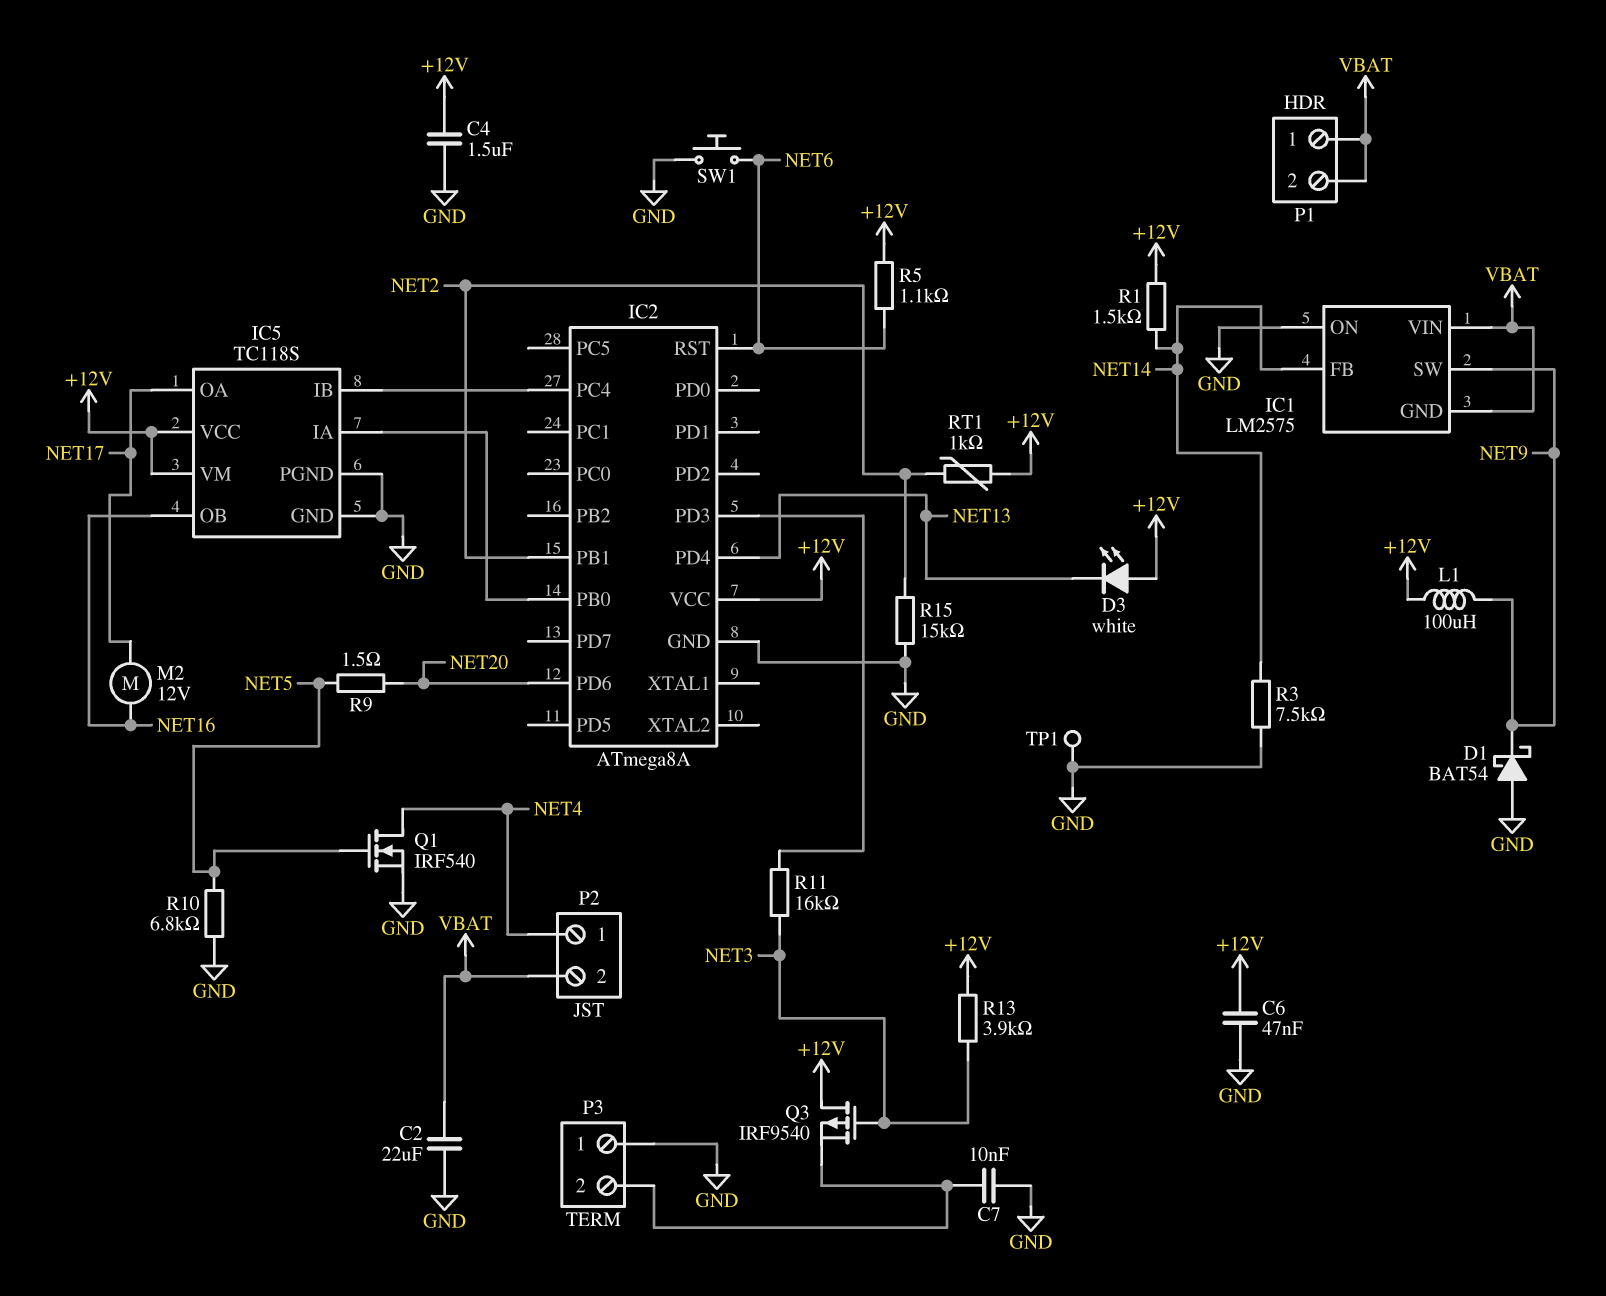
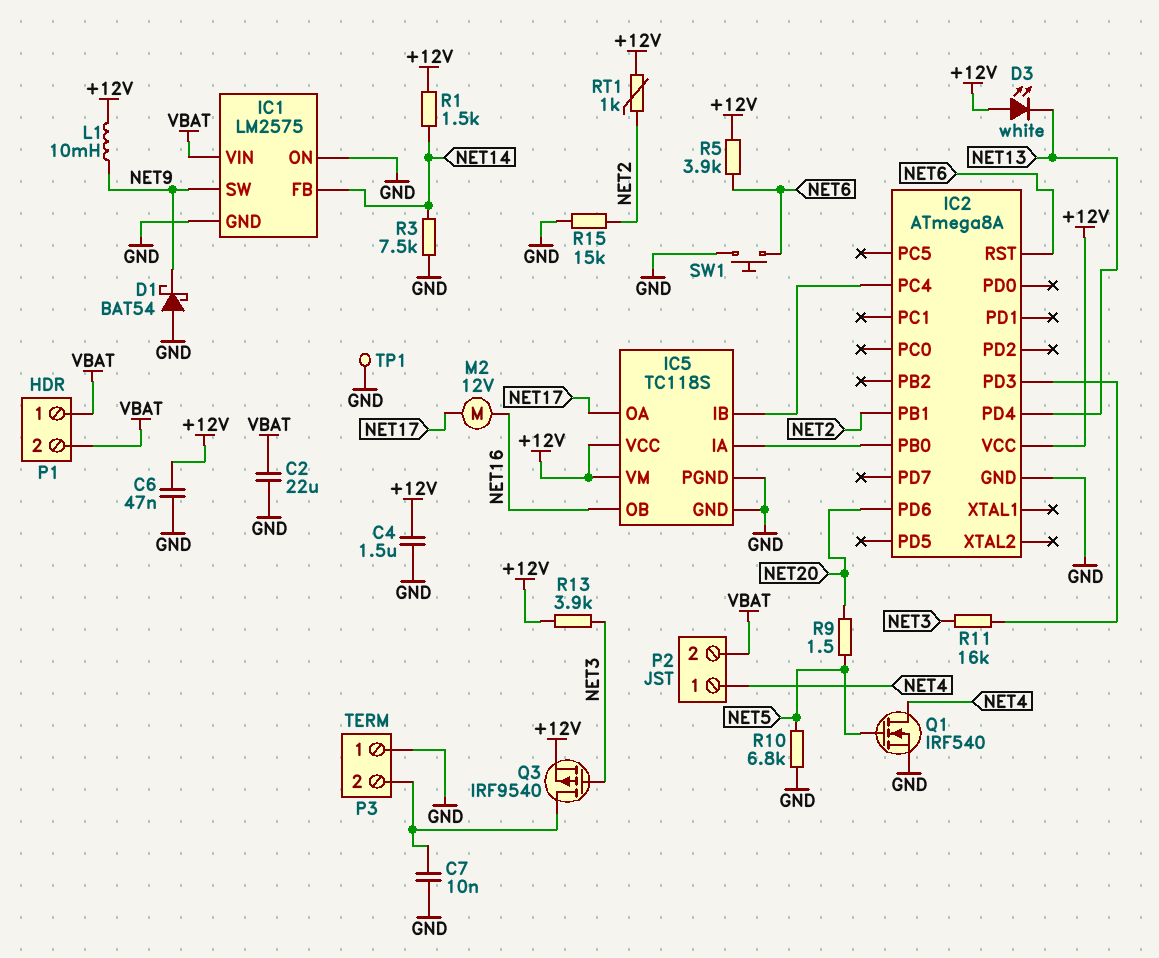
IC1 pin GND: VBAT -> GND
L1: 100uH (+12V, NET9) -> 10mH (+12V, NET9)
Q3: PMOS IRF9540 (G NET3, D +12V, S P3/2) -> PMOS IRF9540 (G NET3, D P3/2, S +12V)
R5: 1.1k (+12V, NET6) -> 3.9k (+12V, NET6)

